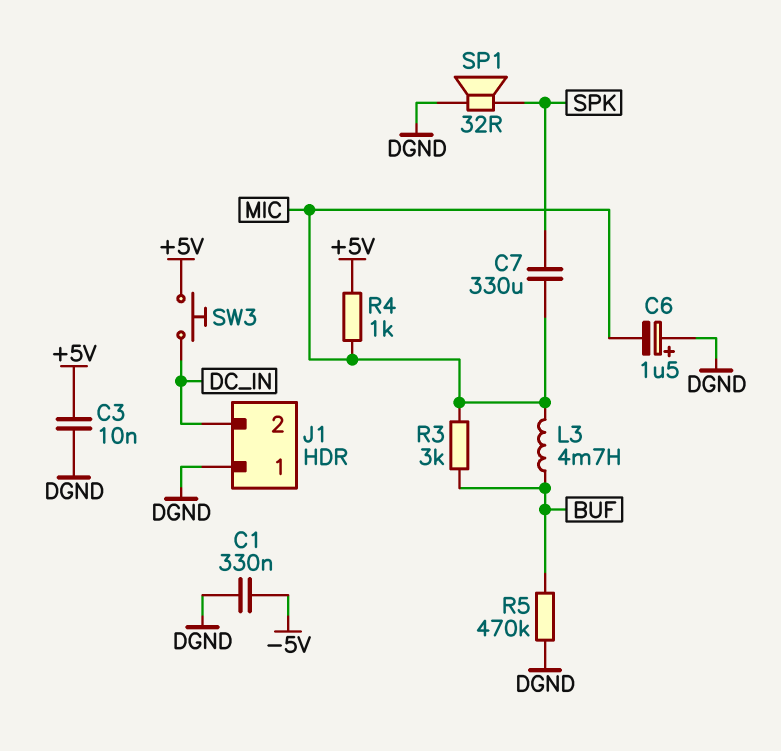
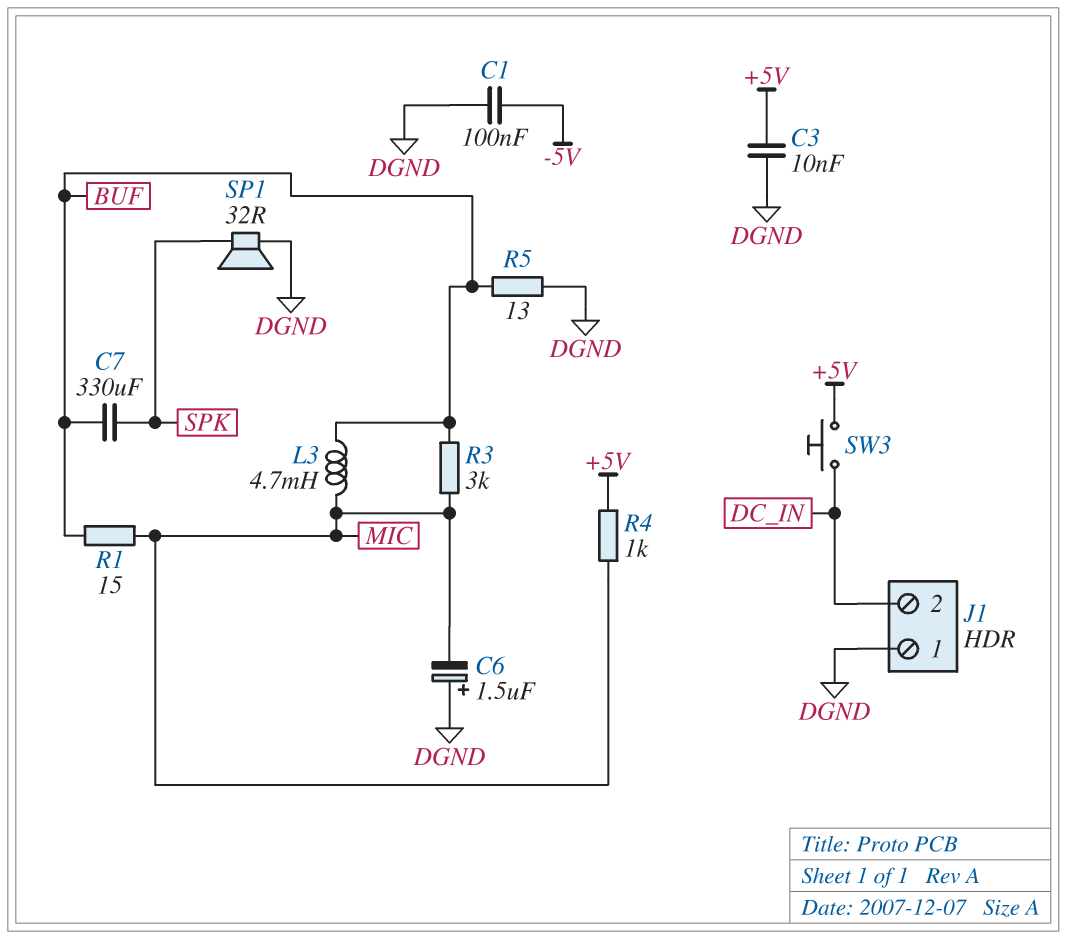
C1: 330nF (-5V, DGND) -> 100nF (-5V, DGND)
C7: 330uF (MIC, SPK) -> 330uF (BUF, SPK)
R1: none -> 15 (BUF, MIC)
R5: 470k (BUF, DGND) -> 13 (BUF, DGND)

